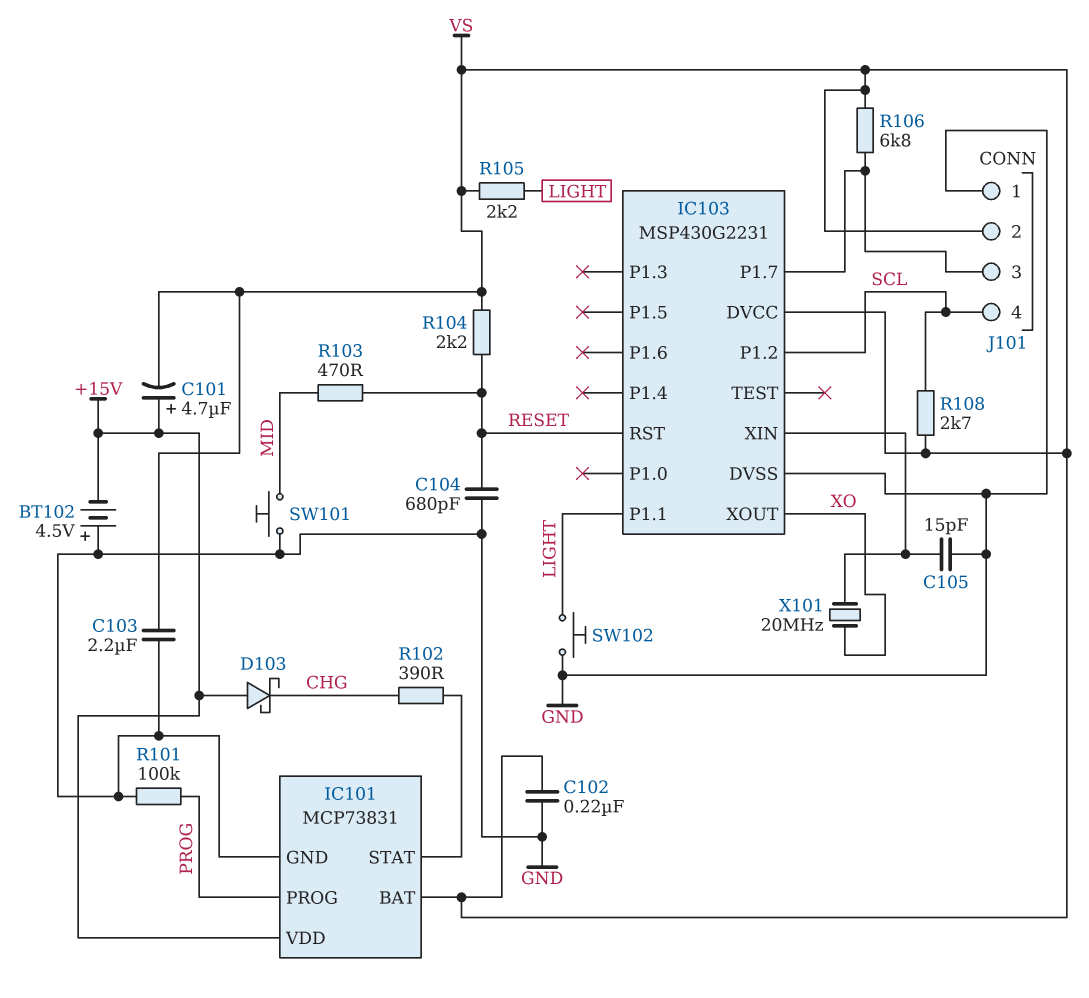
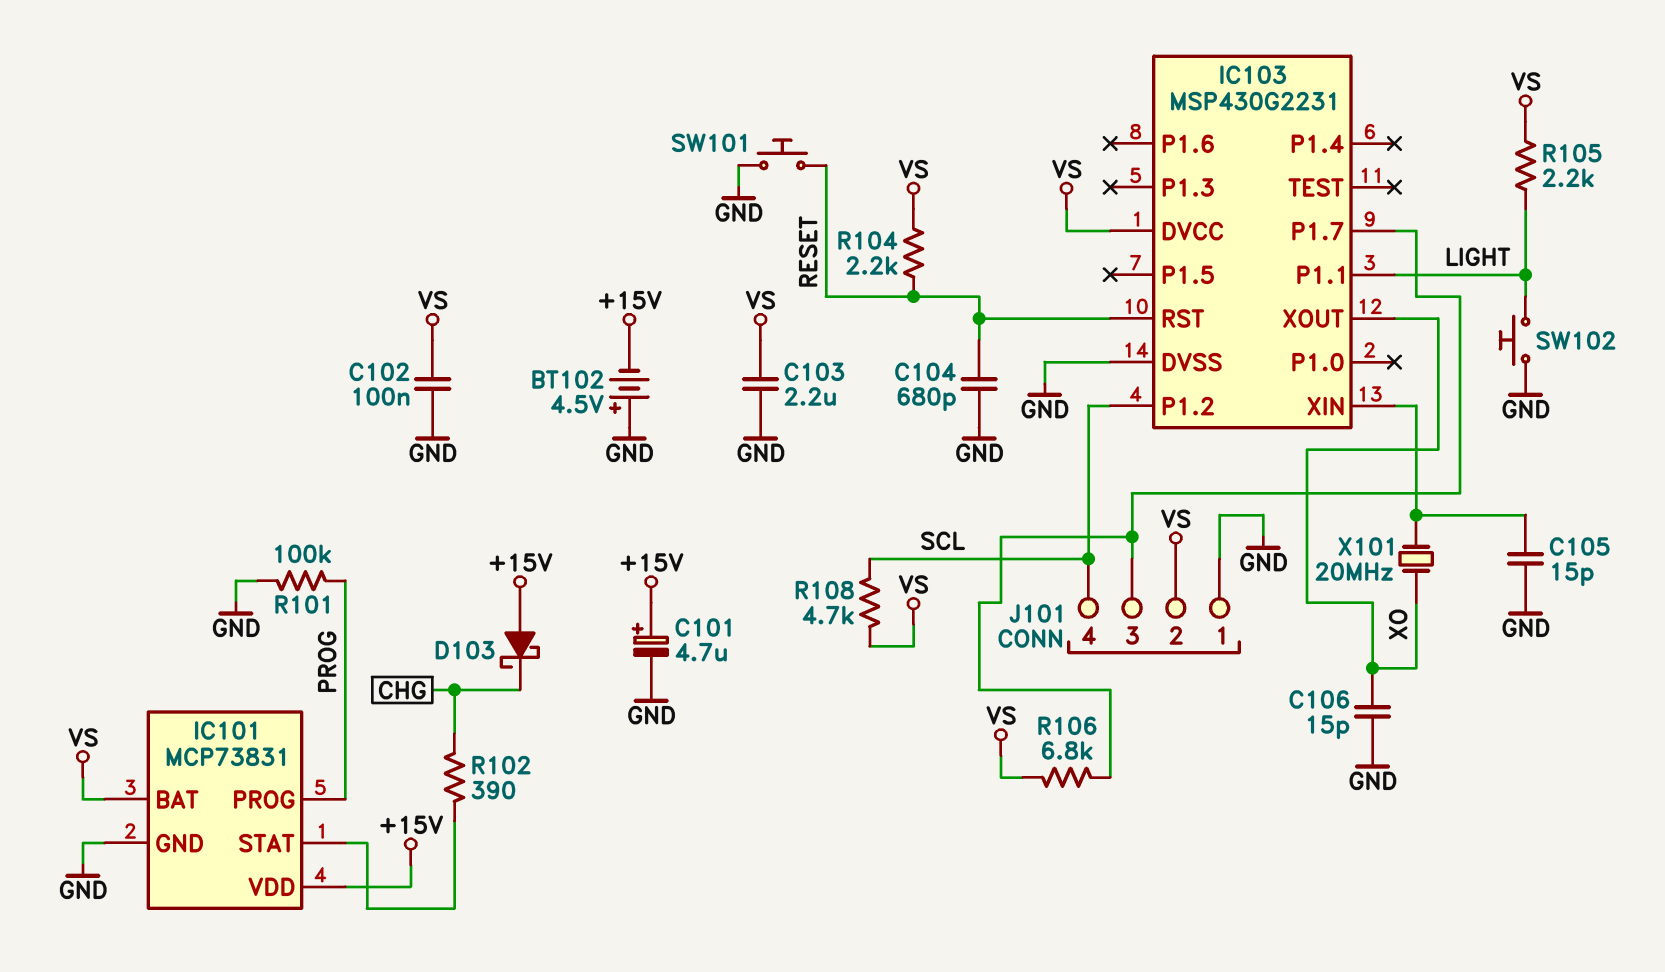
C101: 4.7uF (plus +15V, minus VS) -> 4.7uF (plus +15V, minus GND)
C102: 220nF (GND, VS) -> 100nF (GND, VS)
C106: none -> 15pF (GND, XO)
R103: 470 (MID, RESET) -> none
R108: 2.7k (SCL, VS) -> 4.7k (SCL, VS)
SW101: button (GND, MID) -> button (GND, RESET)

